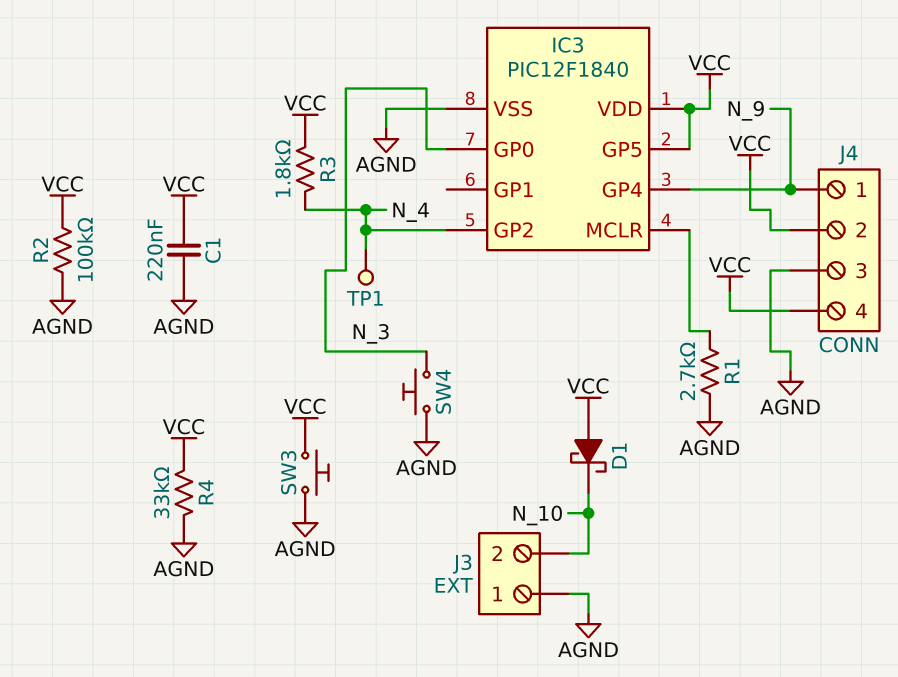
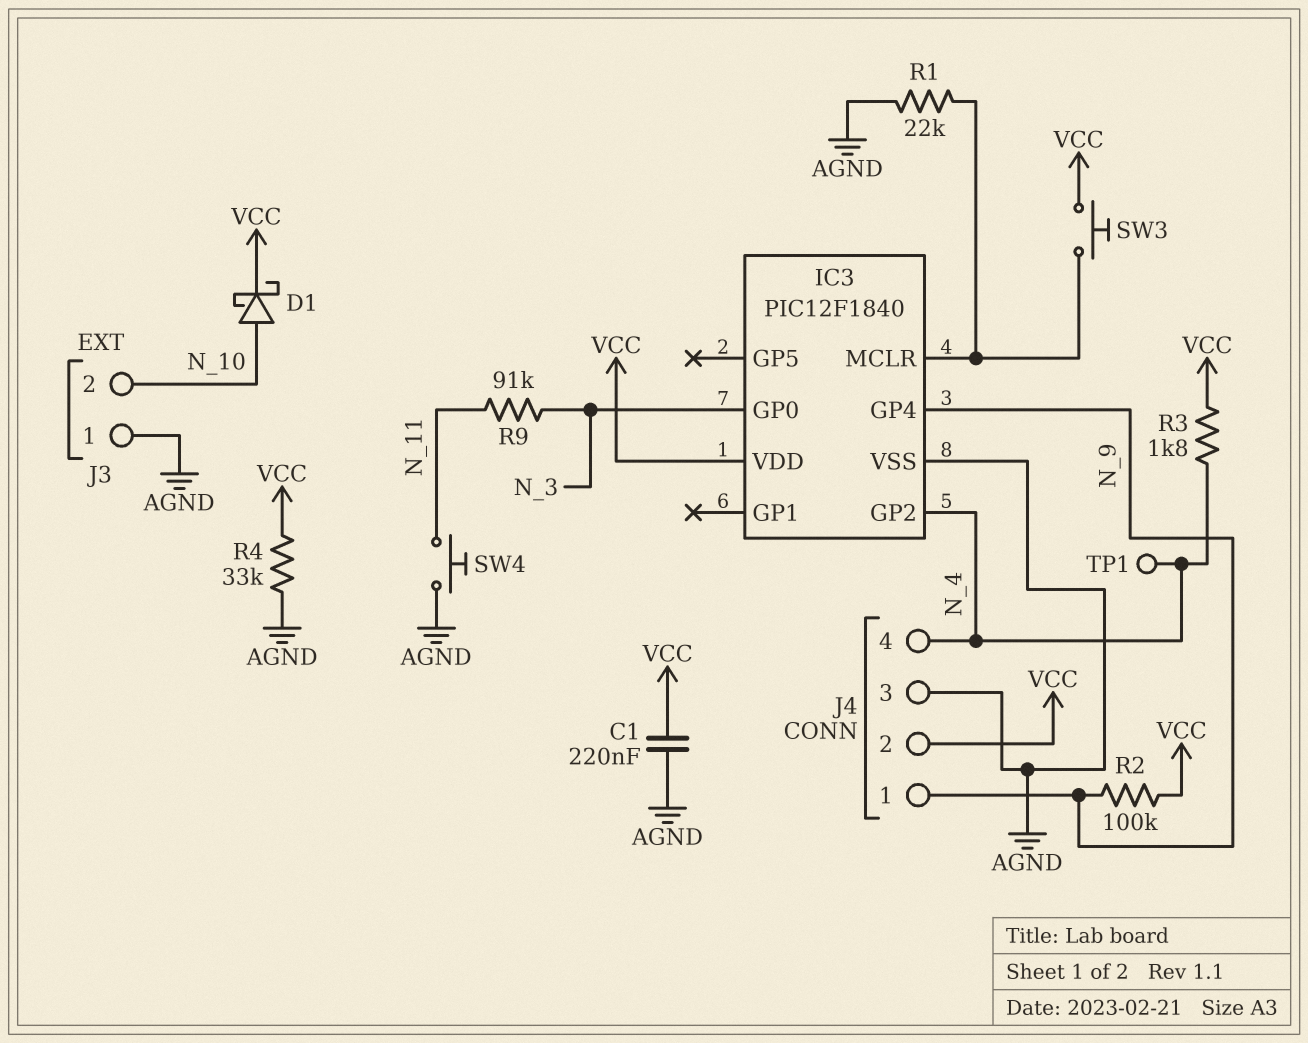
D1: schottky (A VCC, K N_10) -> schottky (A N_10, K VCC)
IC3 pin GP5: VCC -> none
J4 pin 4: VCC -> N_4
R1: 2.7k (AGND, IC3/MCLR) -> 22k (AGND, IC3/MCLR)
R2: 100k (AGND, VCC) -> 100k (N_9, VCC)
R9: none -> 91k (N_3, N_11)
SW3: button (AGND, VCC) -> button (IC3/MCLR, VCC)
SW4: button (AGND, N_3) -> button (AGND, N_11)

